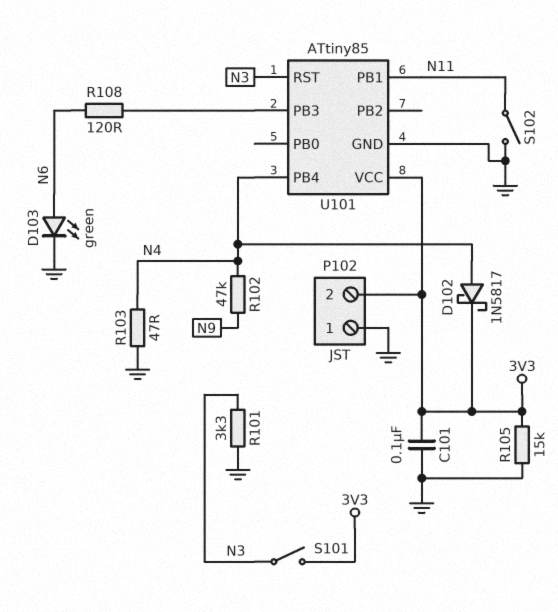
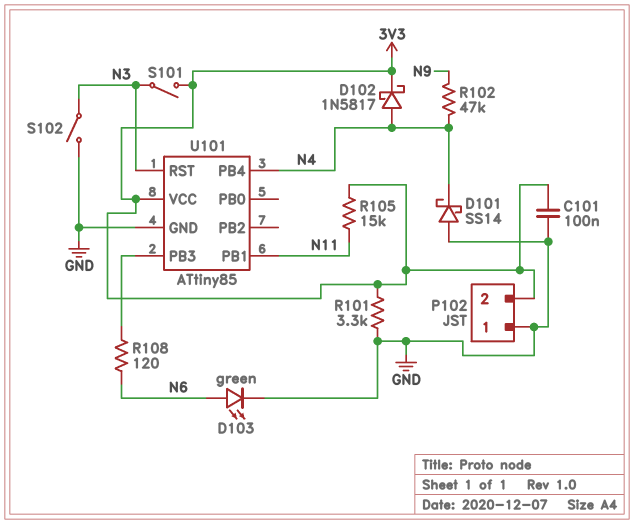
D101: none -> schottky SS14 (A GND, K N4)
R101: 3.3k (GND, N3) -> 3.3k (3V3, GND)
R103: 47 (GND, N4) -> none
R105: 15k (3V3, GND) -> 15k (3V3, N11)
S102: switch (GND, N11) -> switch (GND, N3)

